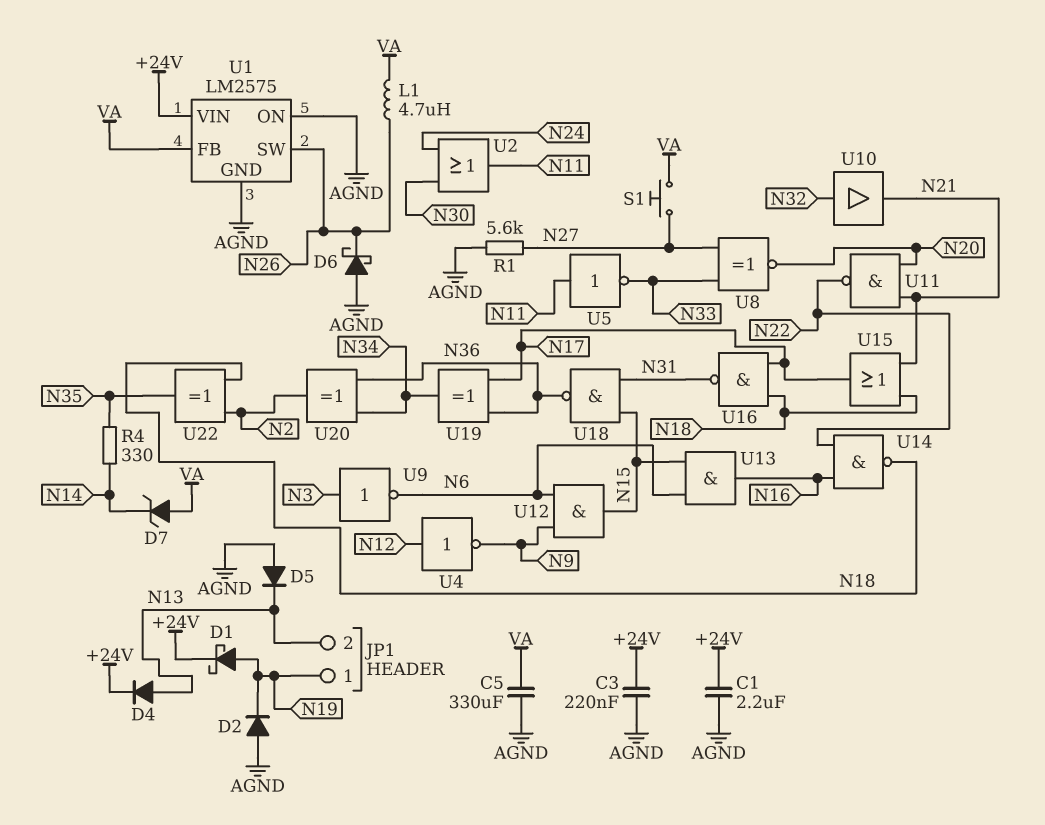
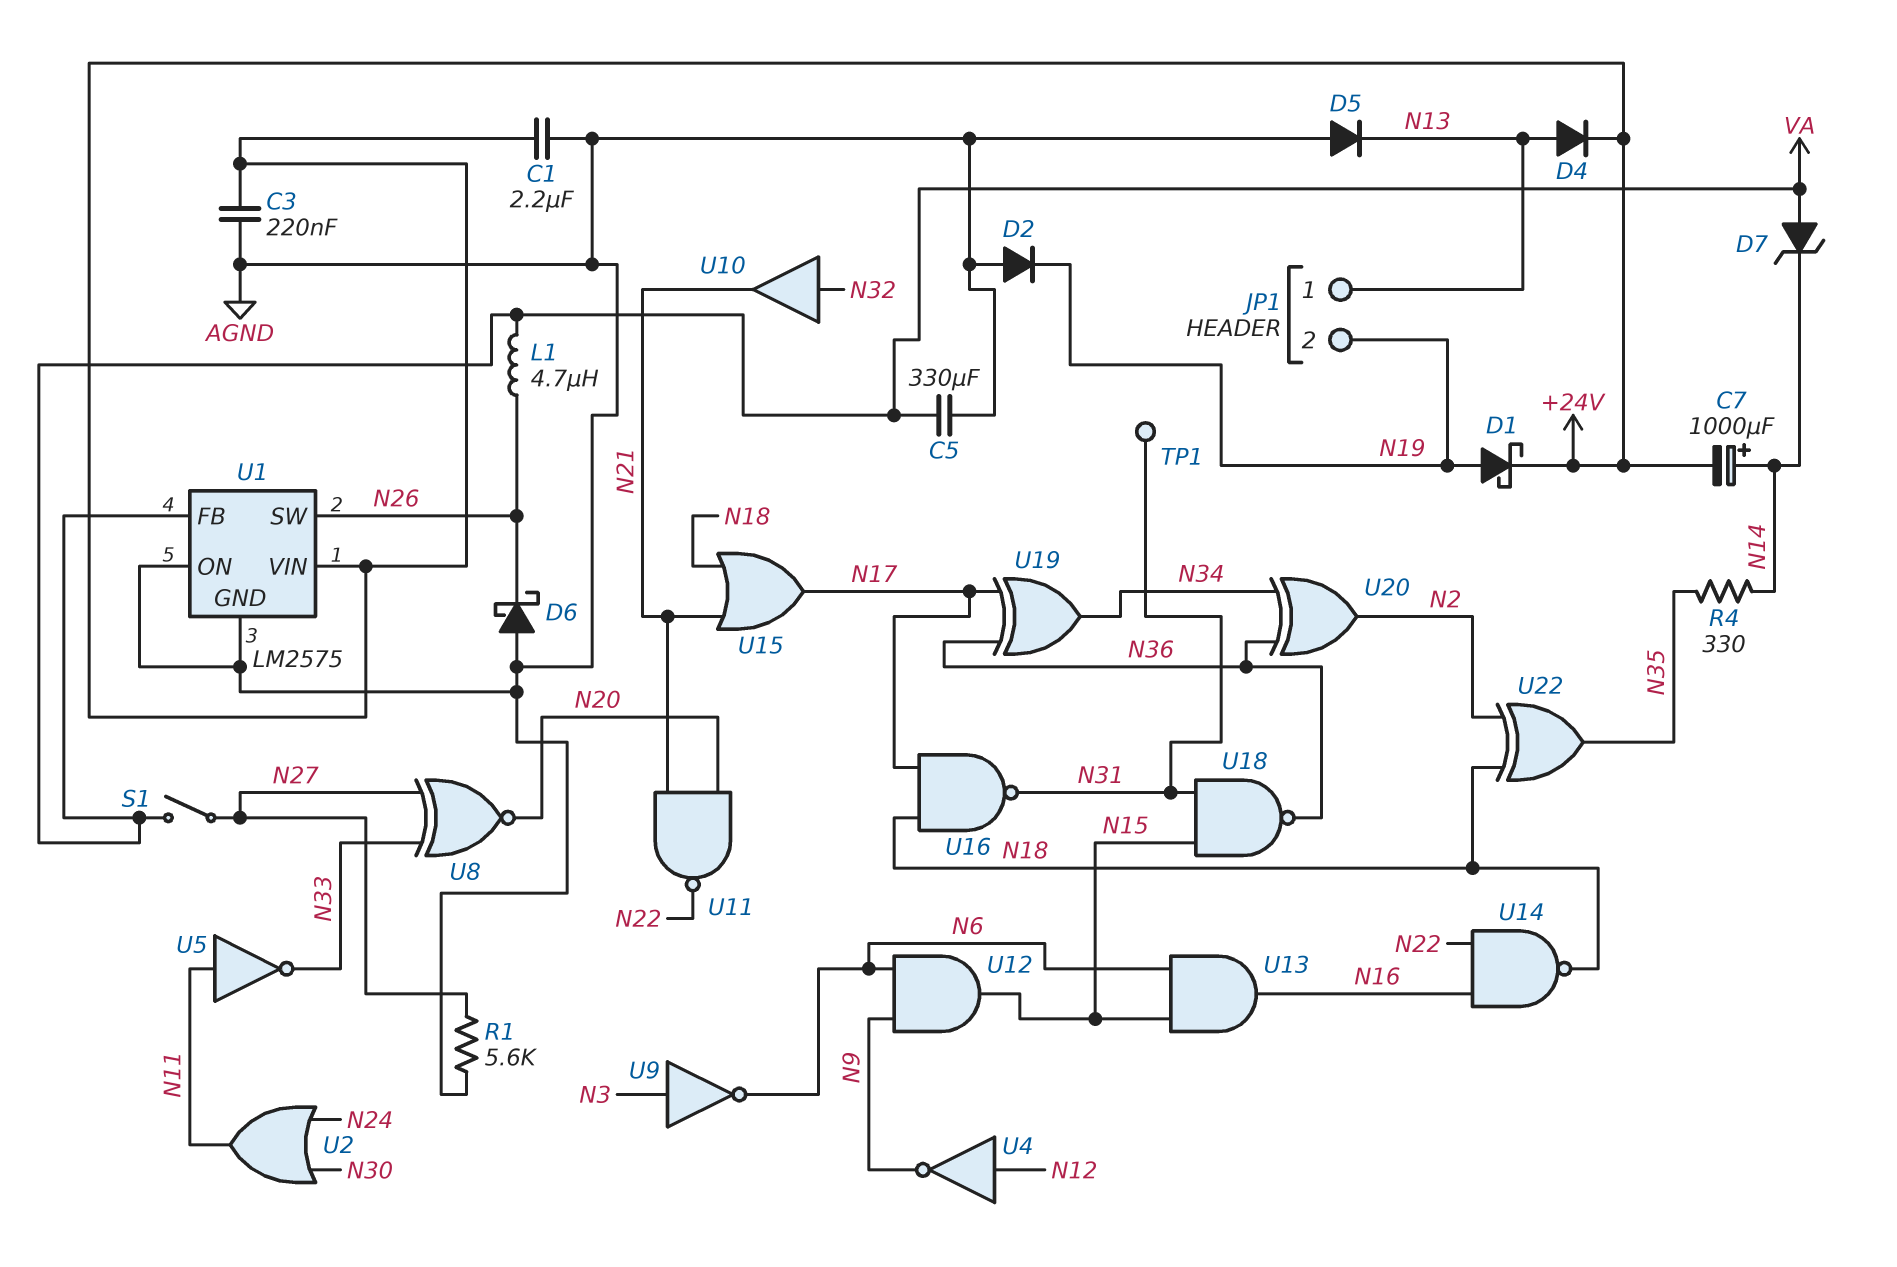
C7: none -> 1000uF (plus N14, minus +24V)
JP1 pin 1: N19 -> N13
JP1 pin 2: N13 -> N19
S1: button (N27, VA) -> switch (N27, VA)
TP1: none -> test point (N31)

